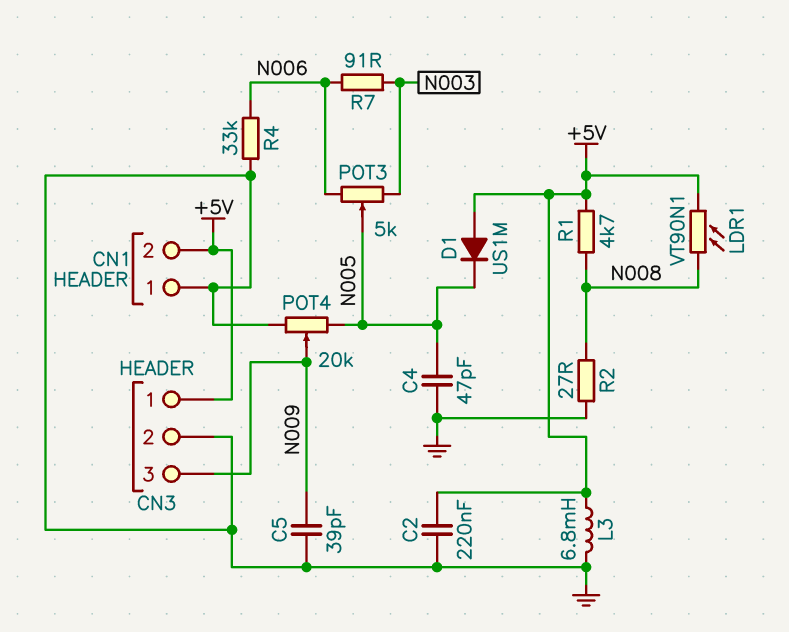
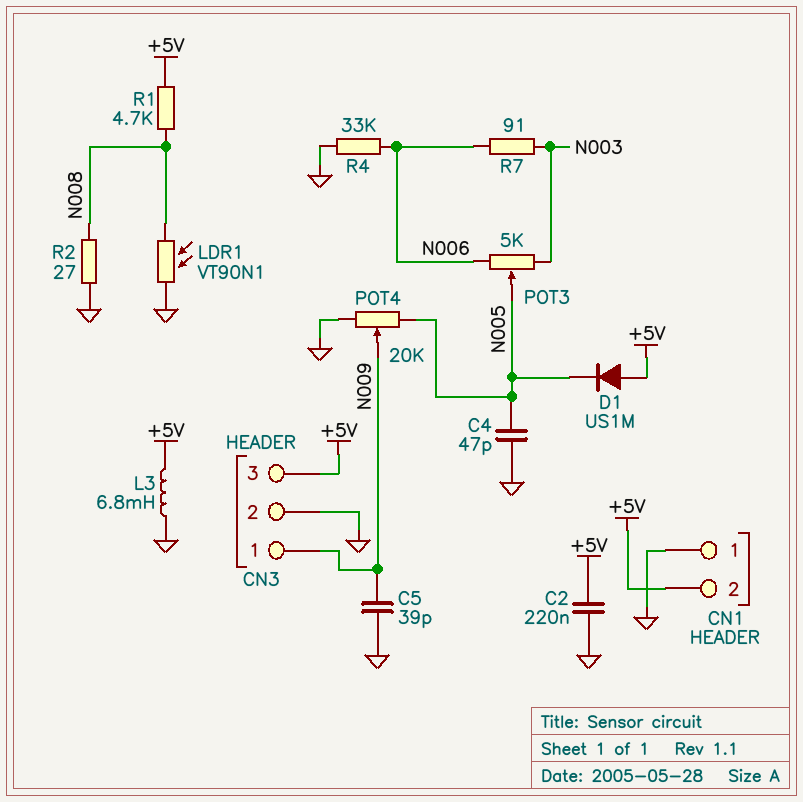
CN3 pin 1: +5V -> N009
CN3 pin 3: N009 -> +5V
LDR1: VT90N1 (+5V, N008) -> VT90N1 (GND, N008)

